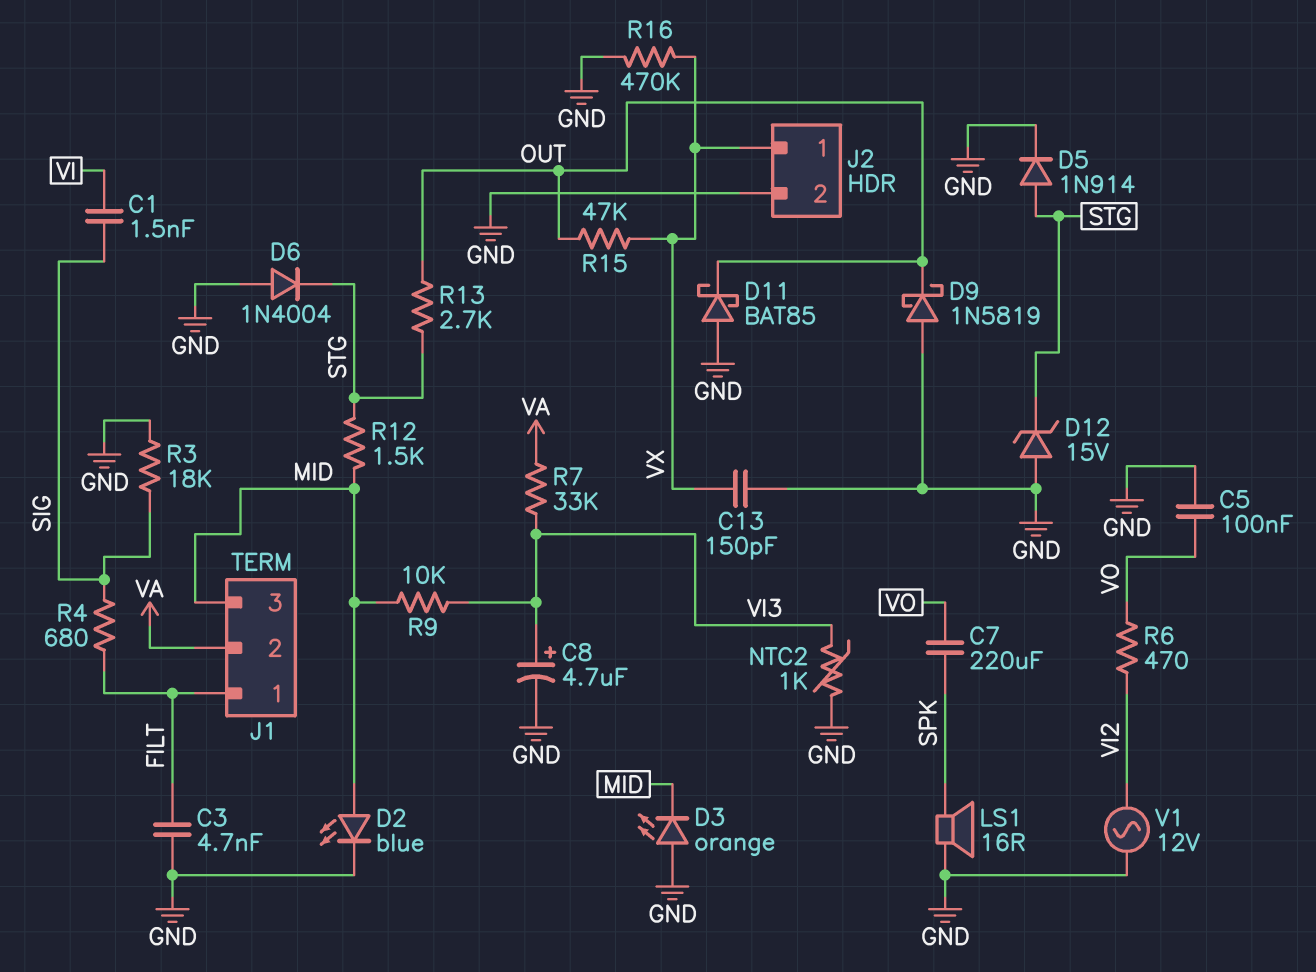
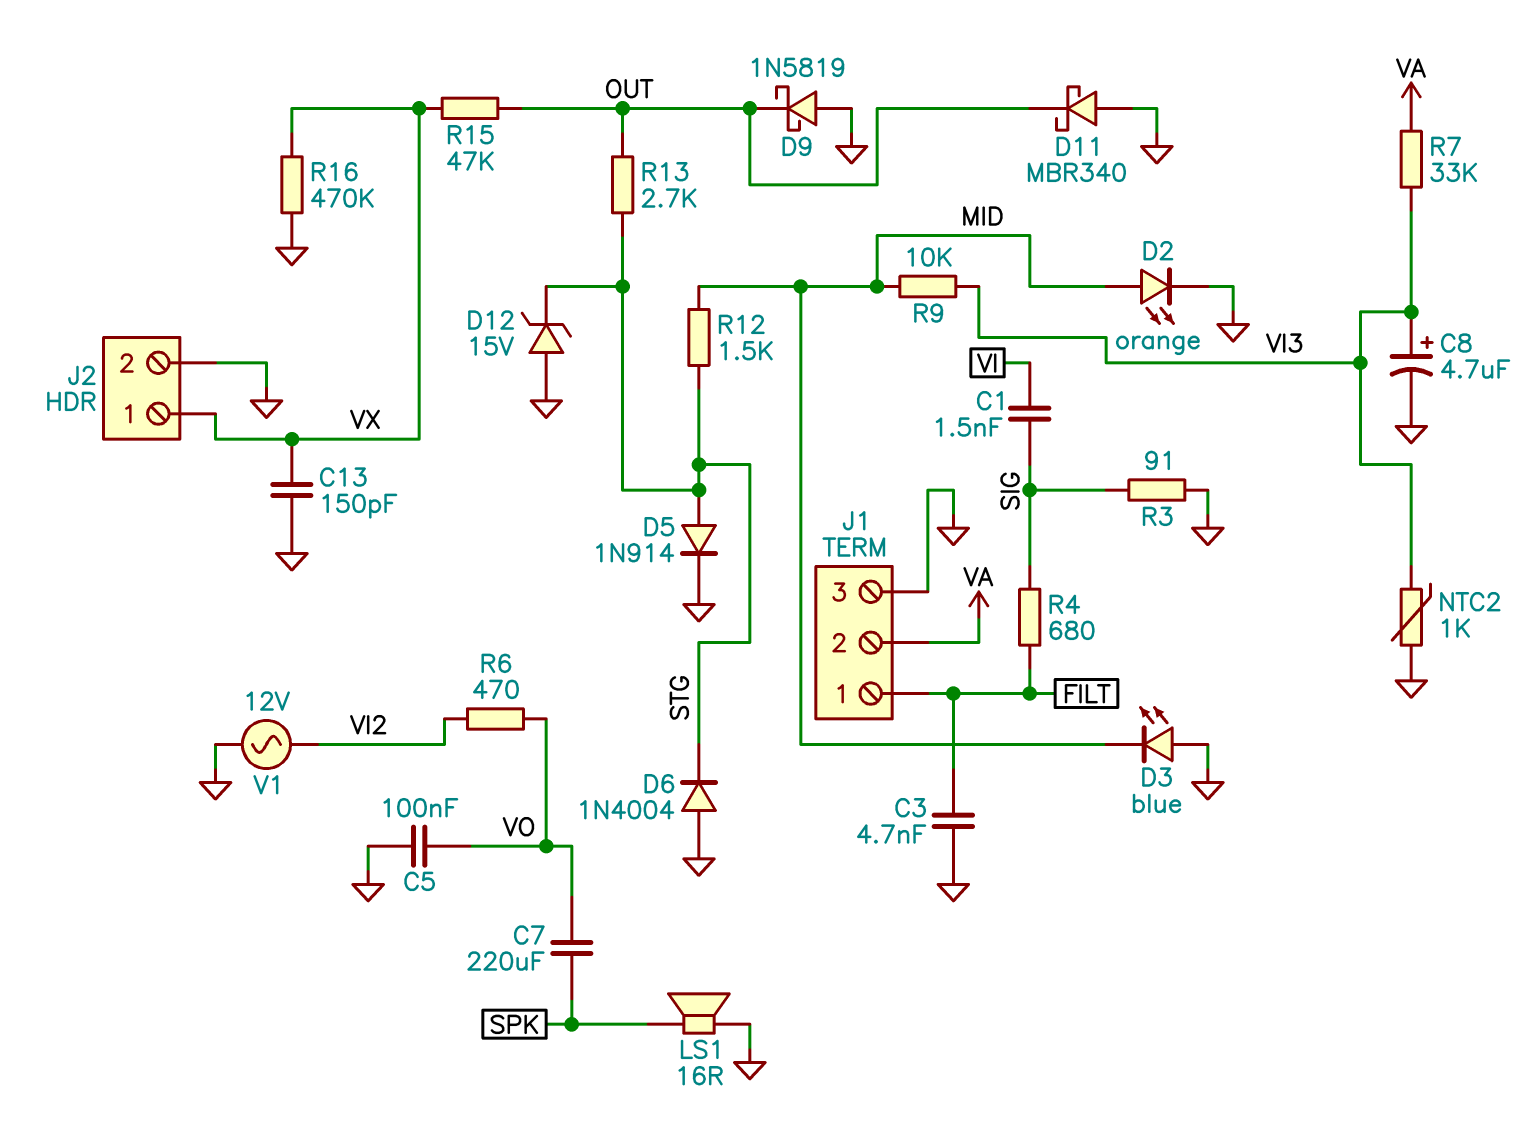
D2: LED blue (A MID, K GND) -> LED orange (A MID, K GND)
D3: LED orange (A GND, K MID) -> LED blue (A GND, K MID)
D11: schottky BAT85 (A GND, K OUT) -> schottky MBR340 (A GND, K OUT)
J1 pin 3: MID -> GND
R3: 18k (GND, SIG) -> 91 (GND, SIG)

